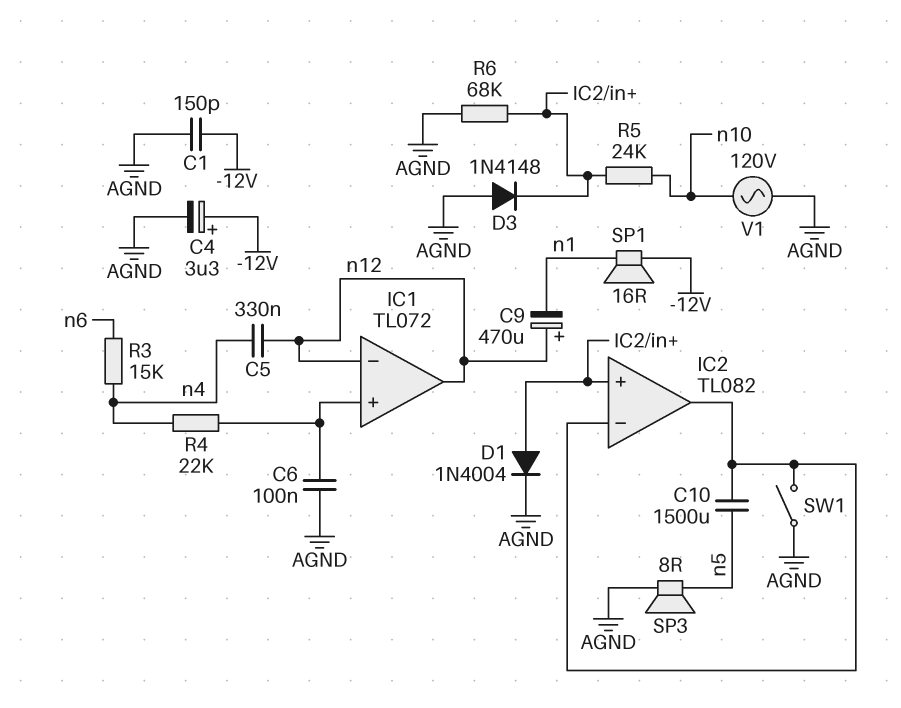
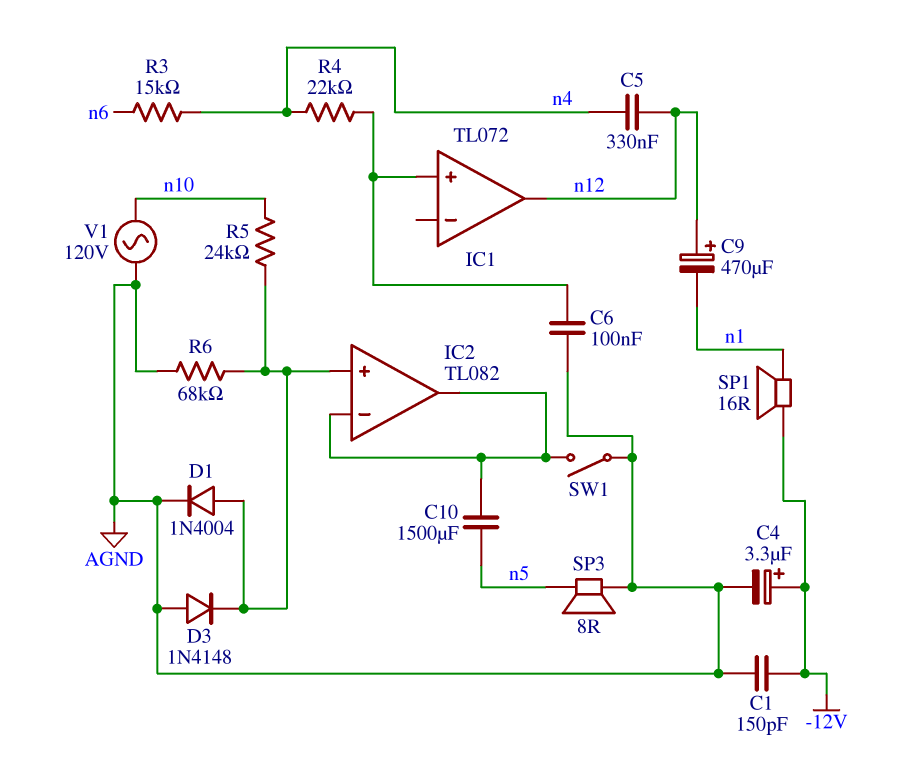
IC1 pin in-: n12 -> none

